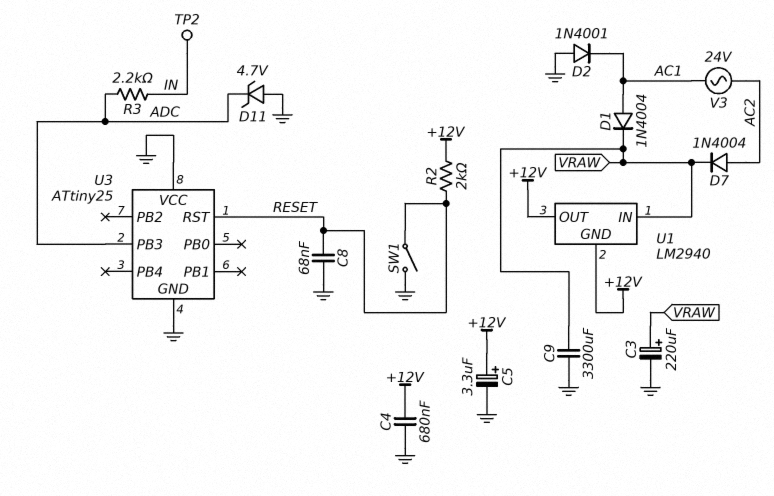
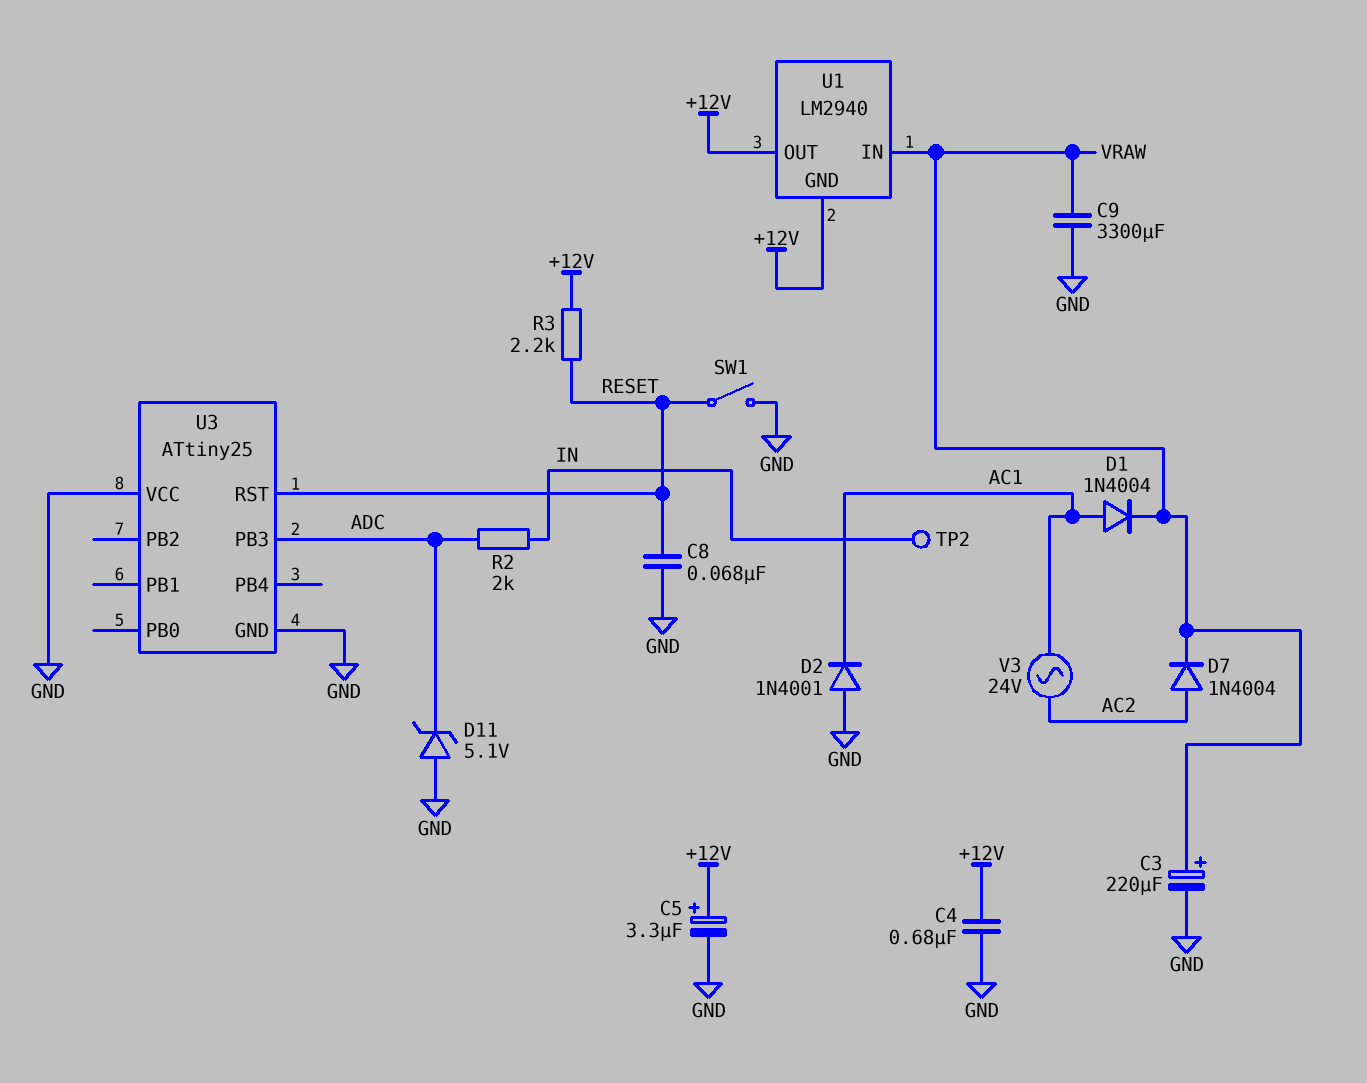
D11: zener 4.7V (A GND, K ADC) -> zener 5.1V (A GND, K ADC)
R2: 2k (+12V, RESET) -> 2k (ADC, IN)
R3: 2.2k (ADC, IN) -> 2.2k (+12V, RESET)

